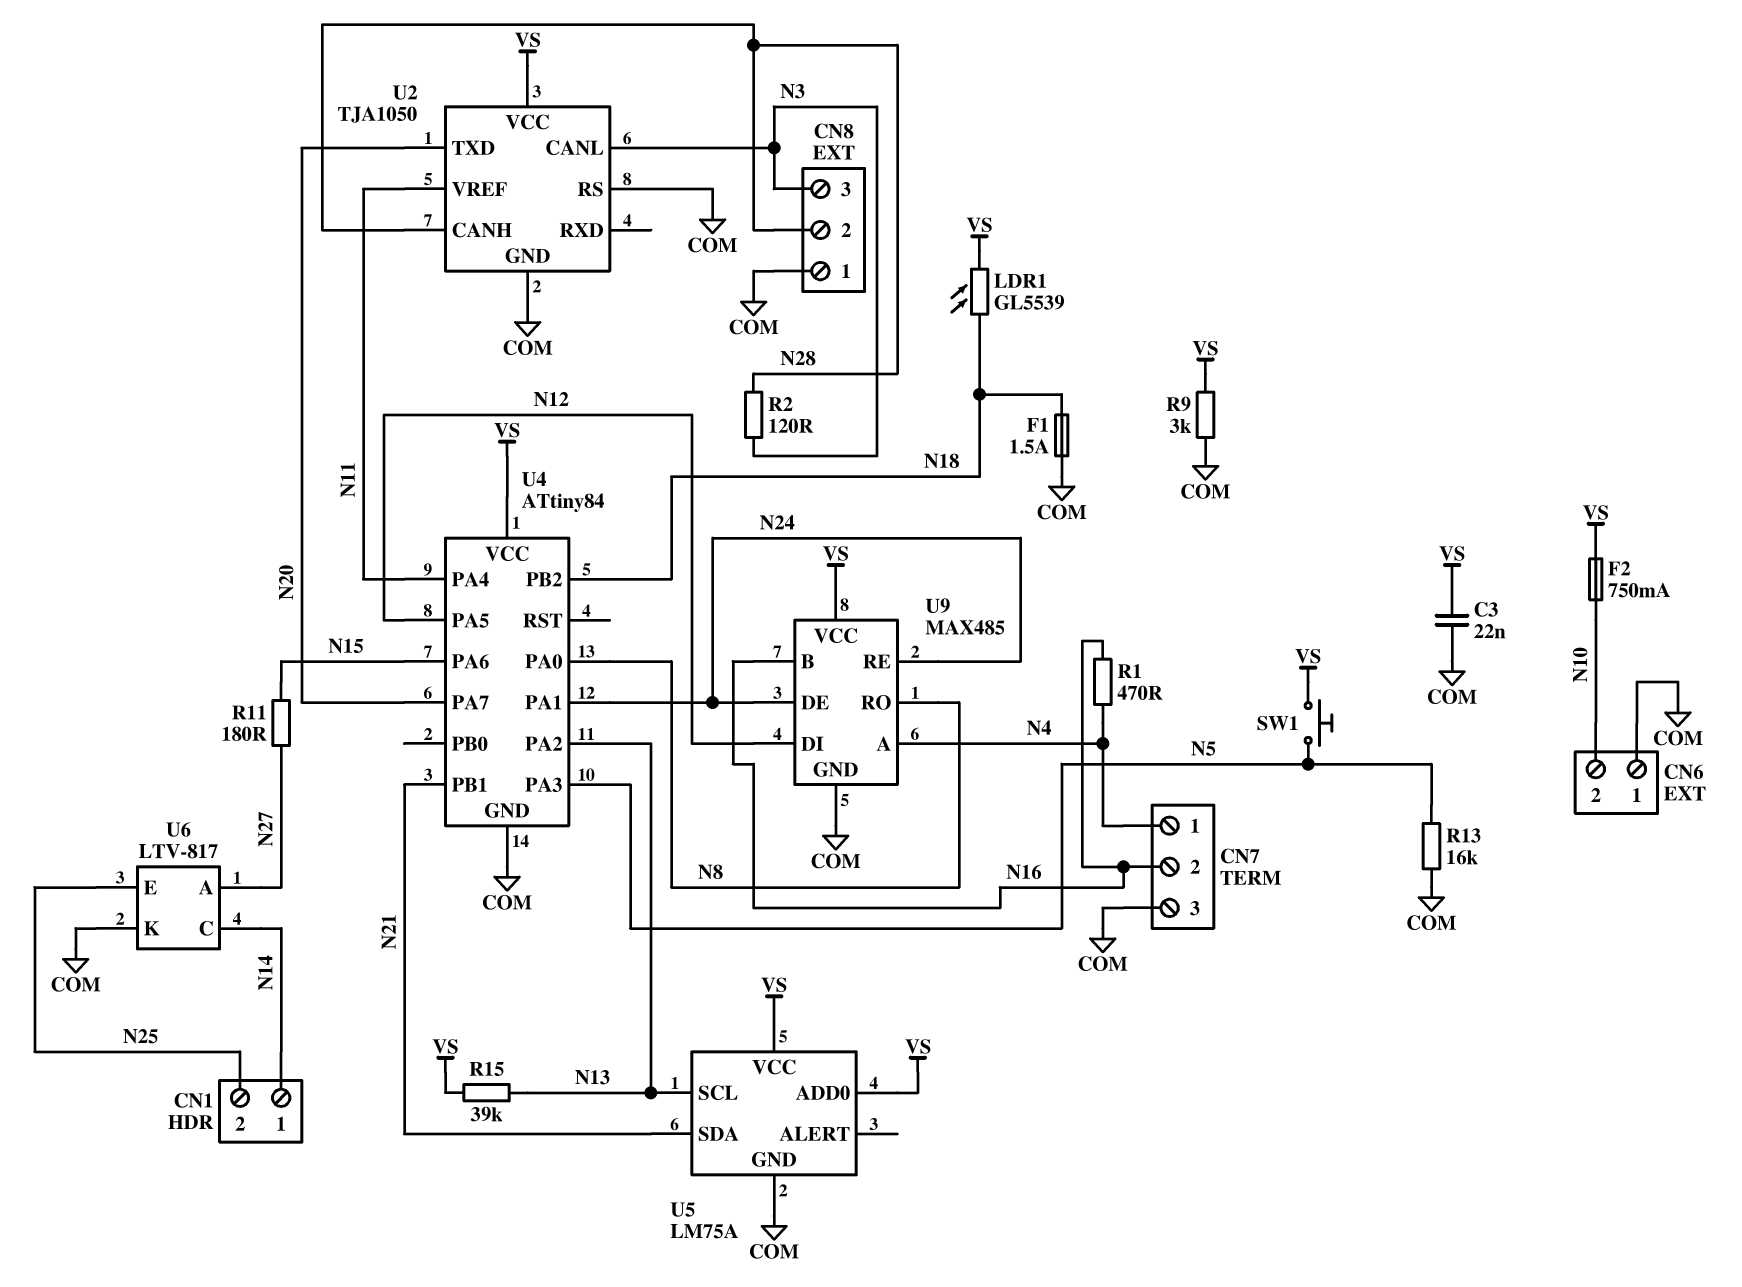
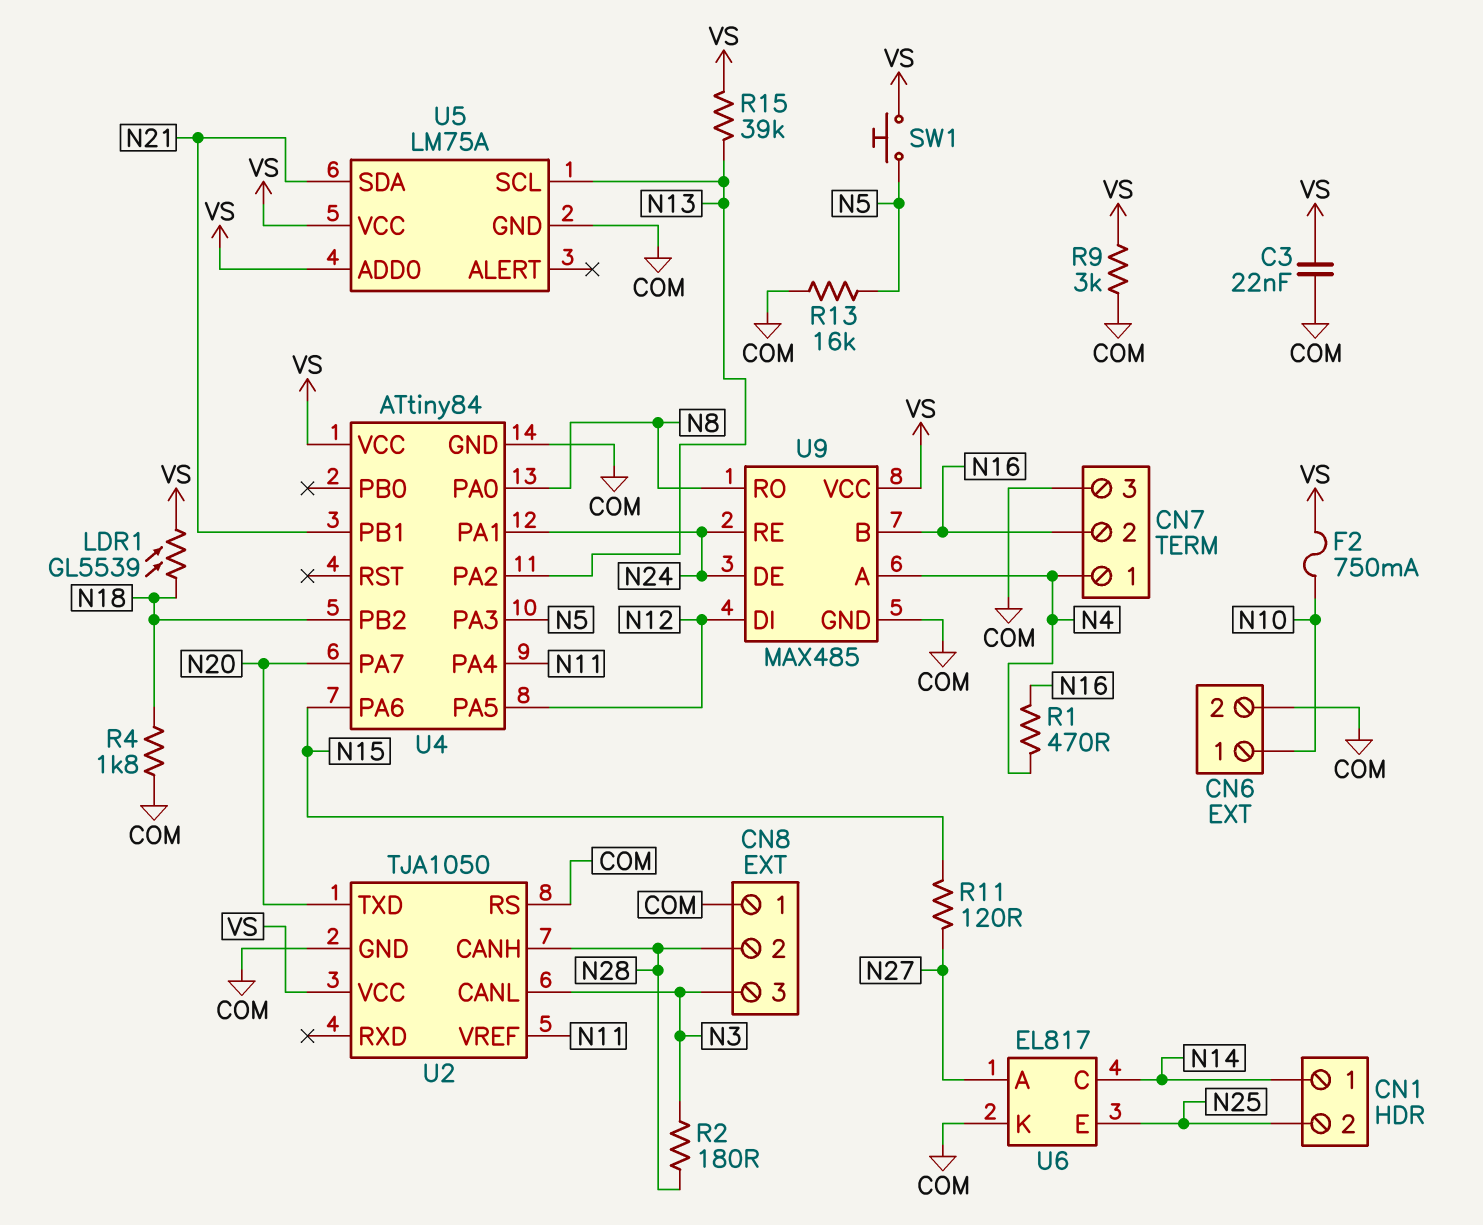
CN6 pin 1: COM -> N10
CN6 pin 2: N10 -> COM
F1: 1.5A (COM, N18) -> none
R2: 120 (N3, N28) -> 180 (N3, N28)
R4: none -> 1.8k (COM, N18)
R11: 180 (N15, N27) -> 120 (N15, N27)
U6: LTV-817 -> EL817

